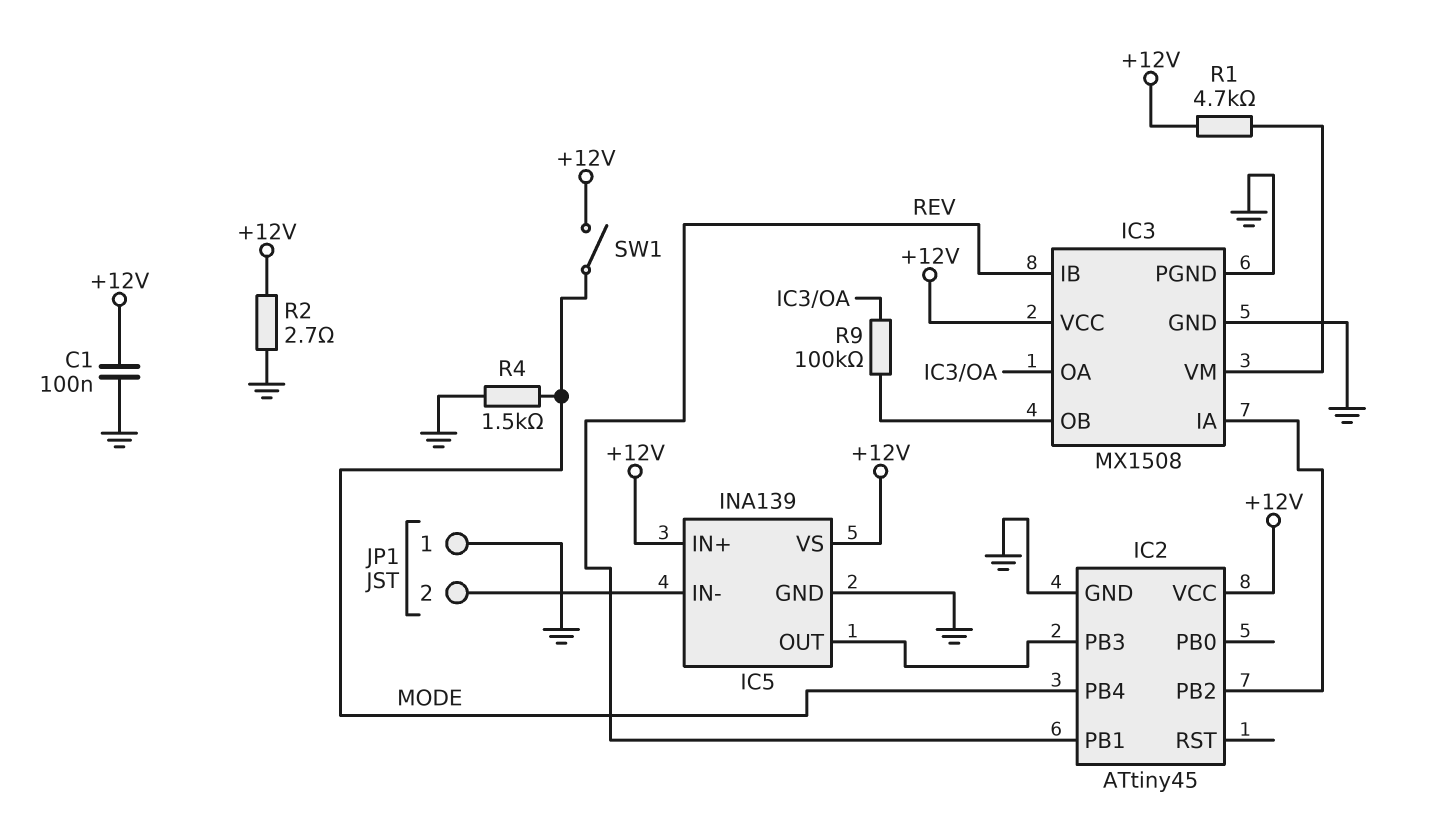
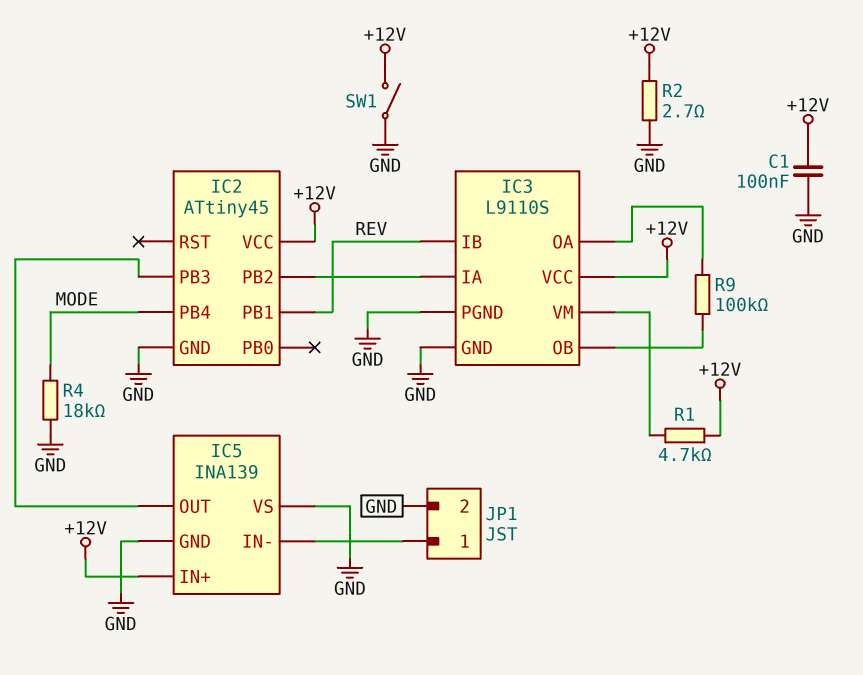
IC3: MX1508 -> L9110S
IC5 pin VS: +12V -> GND
JP1 pin 1: GND -> IC5/IN-
JP1 pin 2: IC5/IN- -> GND
R4: 1.5k (GND, MODE) -> 18k (GND, MODE)
SW1: switch (+12V, MODE) -> switch (+12V, GND)

